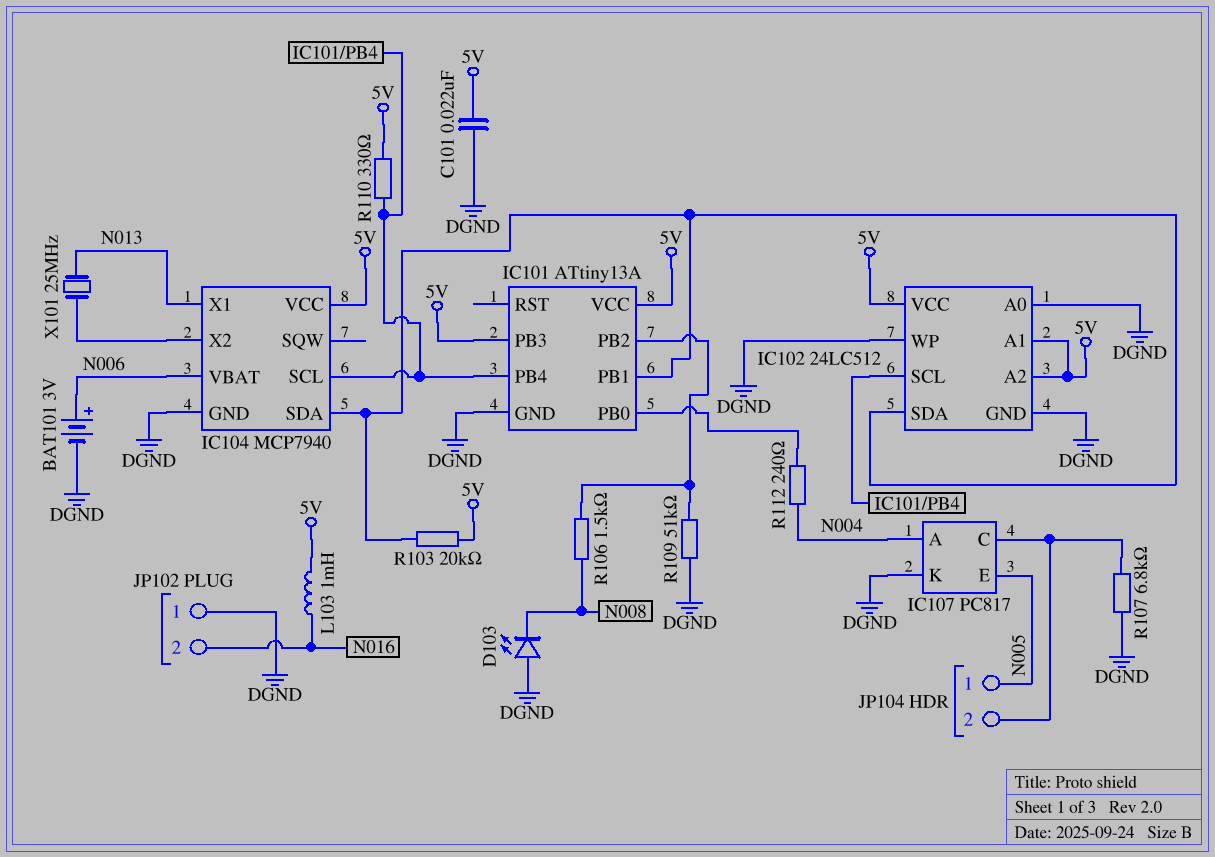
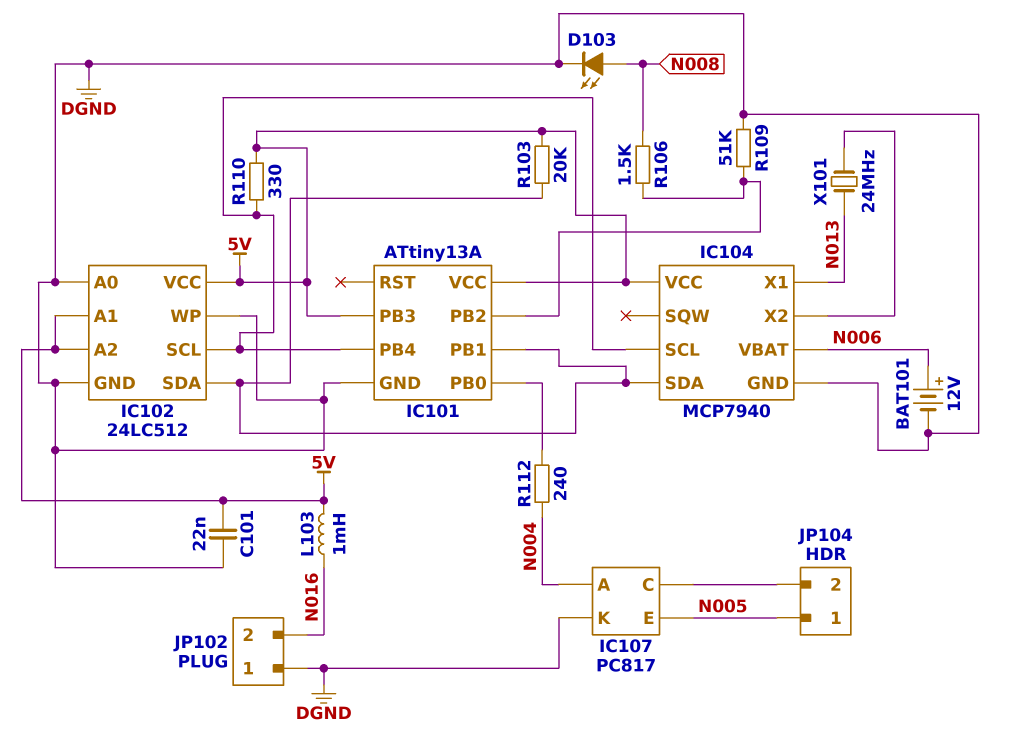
BAT101: 3V (plus N006, minus DGND) -> 12V (plus N006, minus DGND)
D103: LED (A DGND, K N008) -> LED (A N008, K DGND)
R107: 6.8k (DGND, IC107/C) -> none
X101: 25MHz (IC104/X2, N013) -> 24MHz (IC104/X2, N013)

